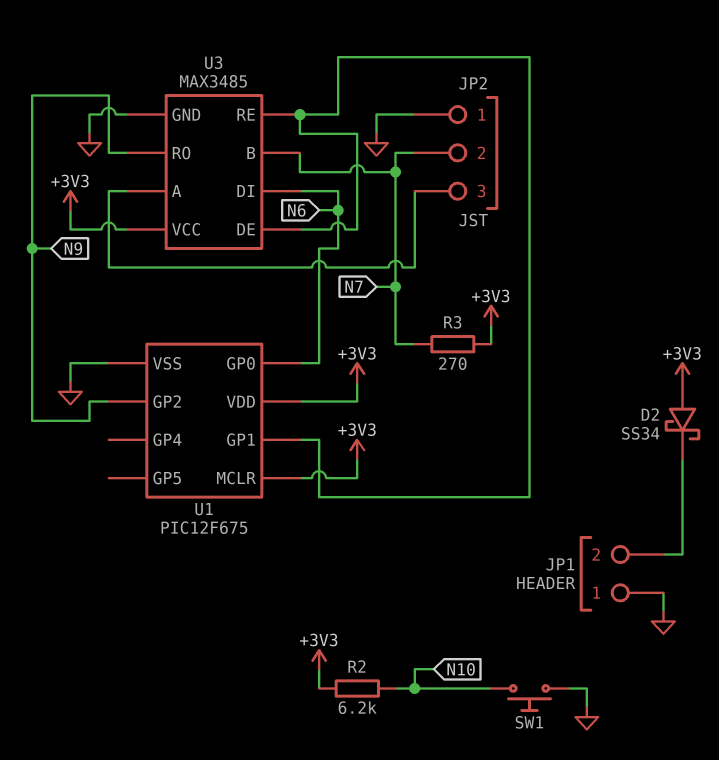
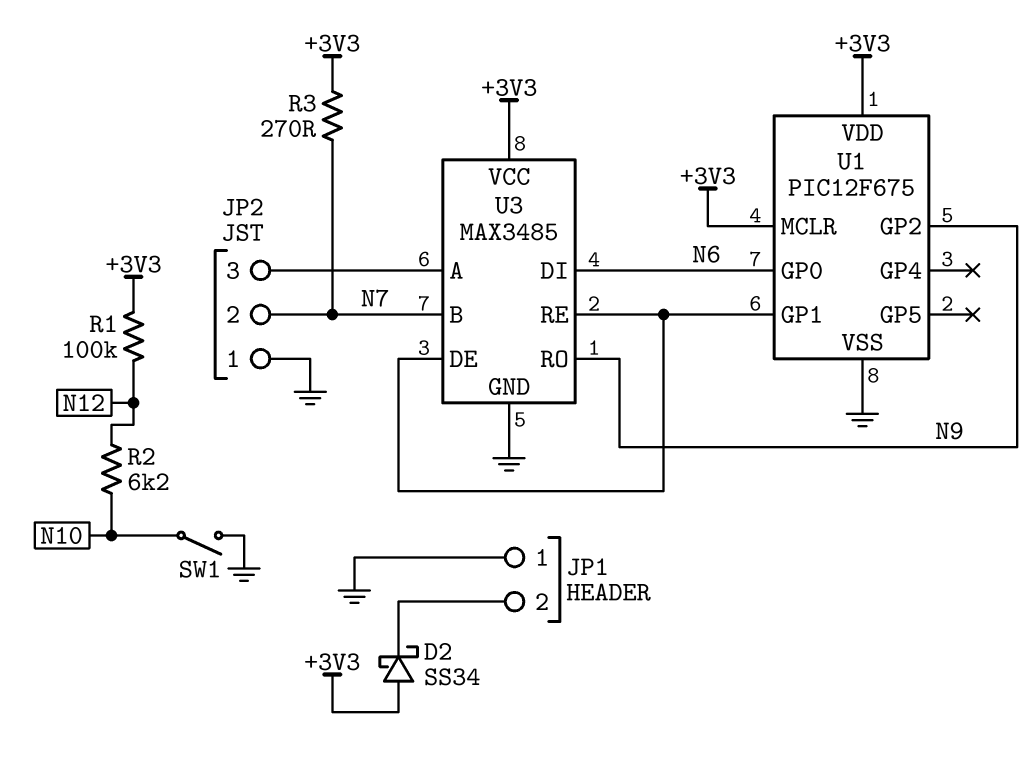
R1: none -> 100k (+3V3, N12)
R2: 6.2k (+3V3, N10) -> 6.2k (N10, N12)
SW1: button (GND, N10) -> switch (GND, N10)

